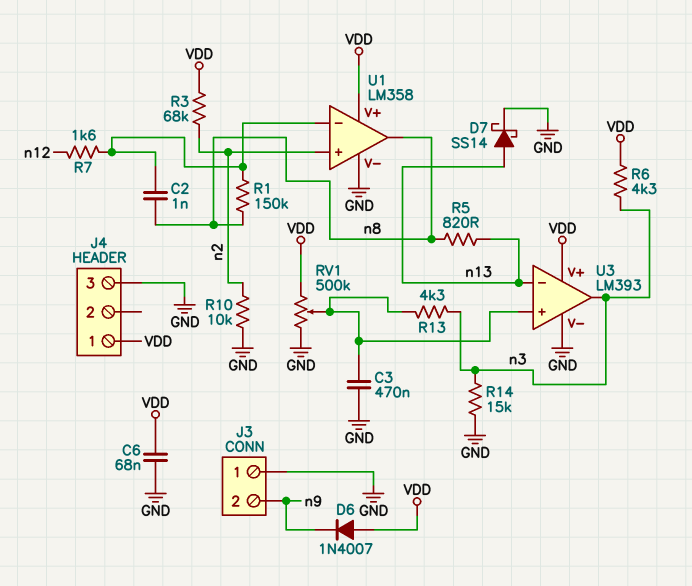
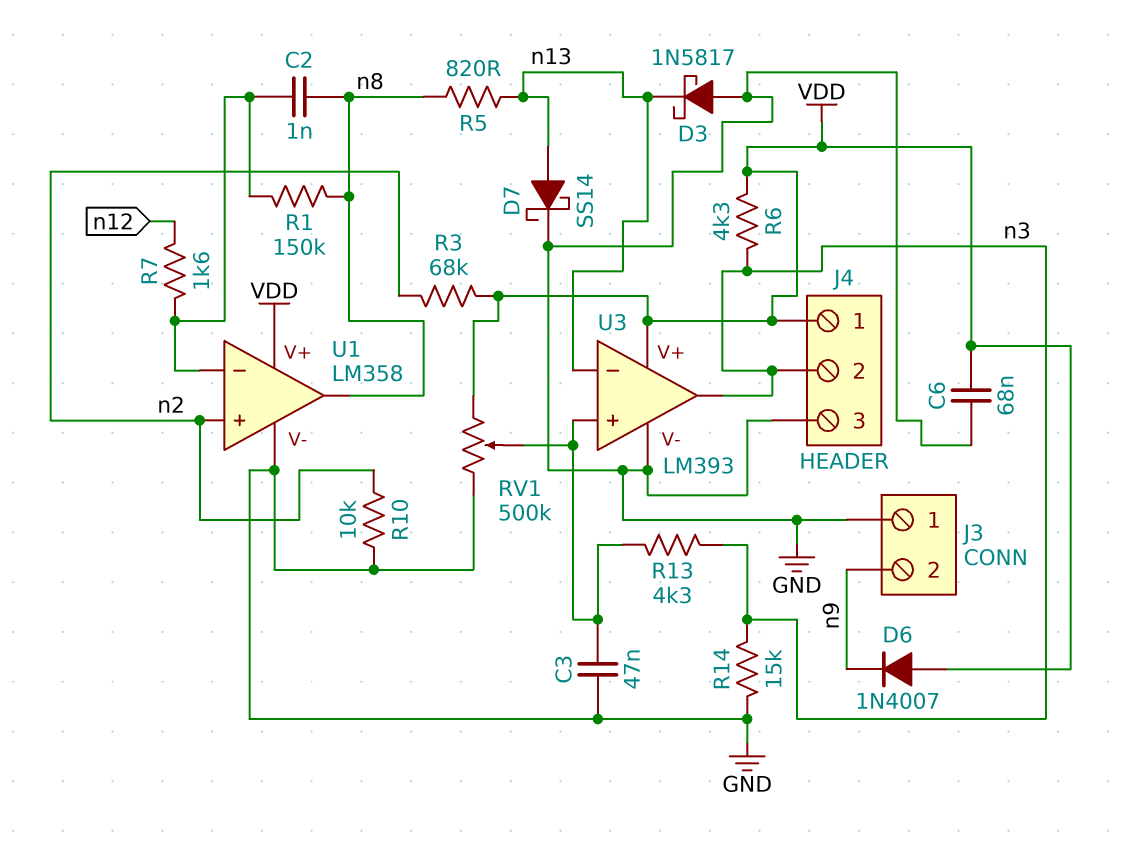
C3: 470nF (GND, U3/in+) -> 47nF (GND, U3/in+)
D3: none -> schottky 1N5817 (A GND, K n13)
J4 pin 2: none -> n3

